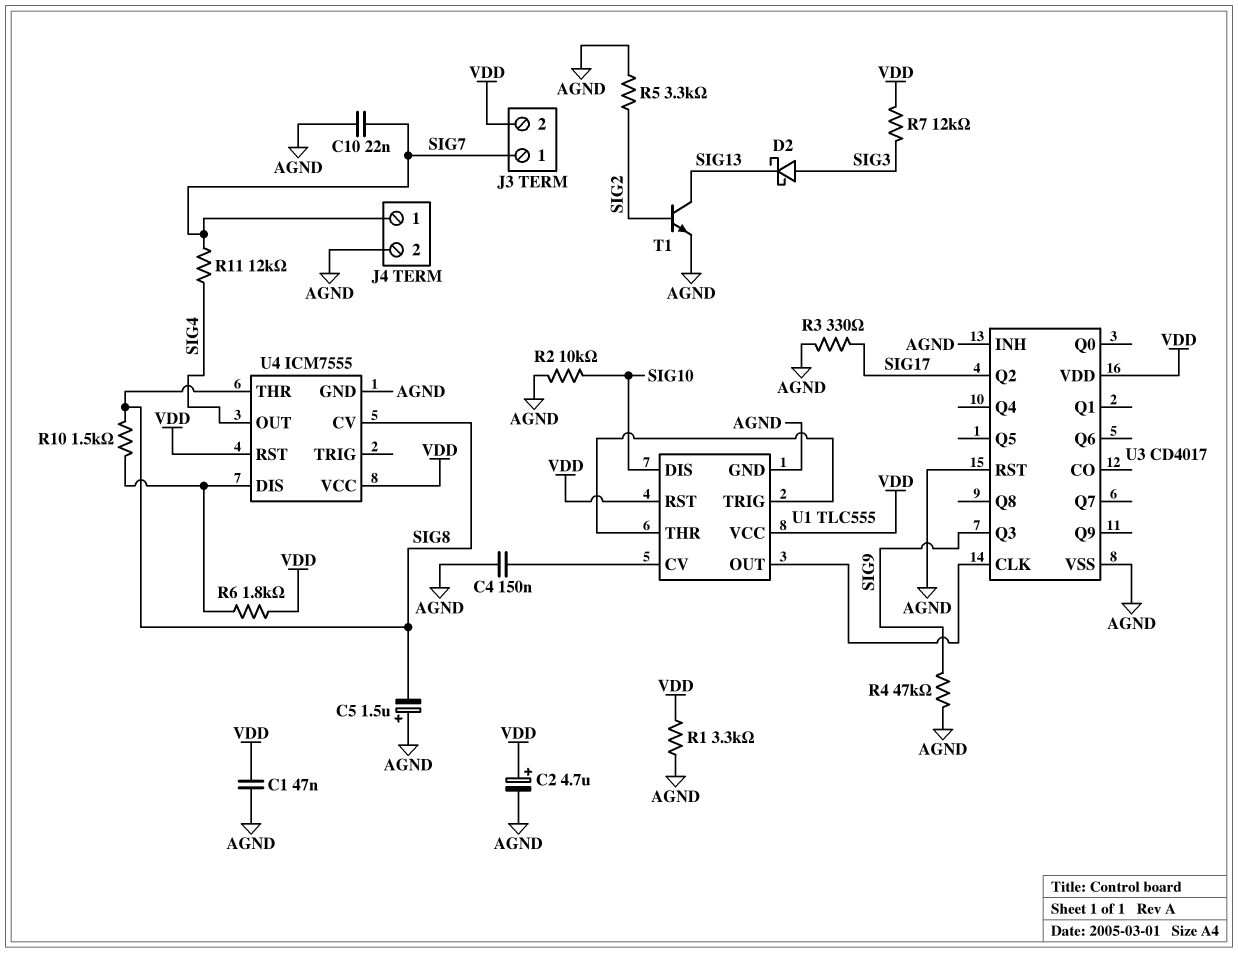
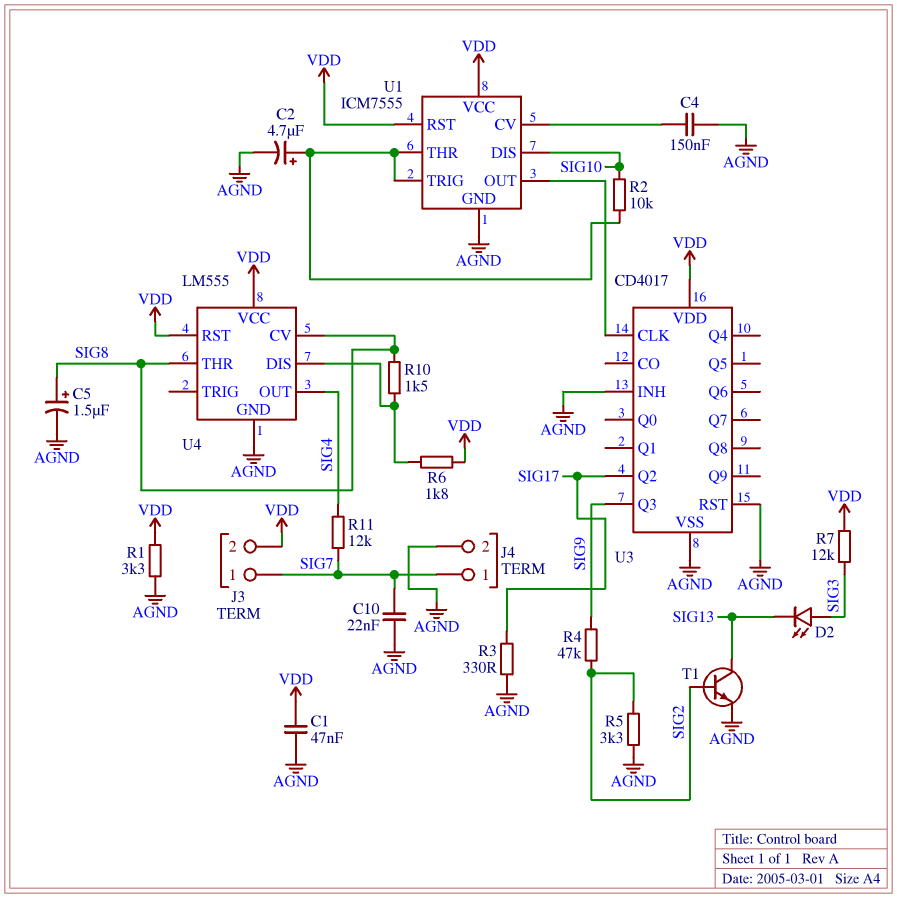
C2: 4.7uF (plus VDD, minus AGND) -> 4.7uF (plus U1/THR, minus AGND)
C5: 1.5uF (plus AGND, minus SIG8) -> 1.5uF (plus SIG8, minus AGND)
D2: schottky (A SIG3, K SIG13) -> LED (A SIG3, K SIG13)
R2: 10k (AGND, SIG10) -> 10k (SIG10, U1/THR)
R4: 47k (AGND, SIG9) -> 47k (SIG2, SIG9)
U1: TLC555 -> ICM7555
U4: ICM7555 -> LM555

